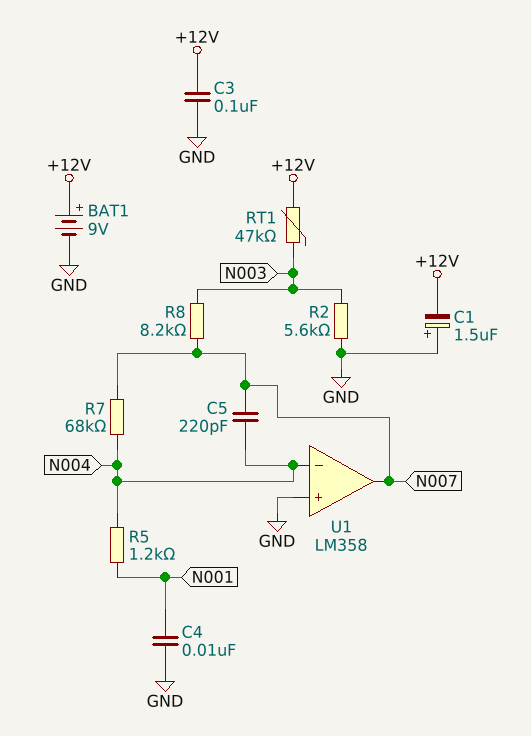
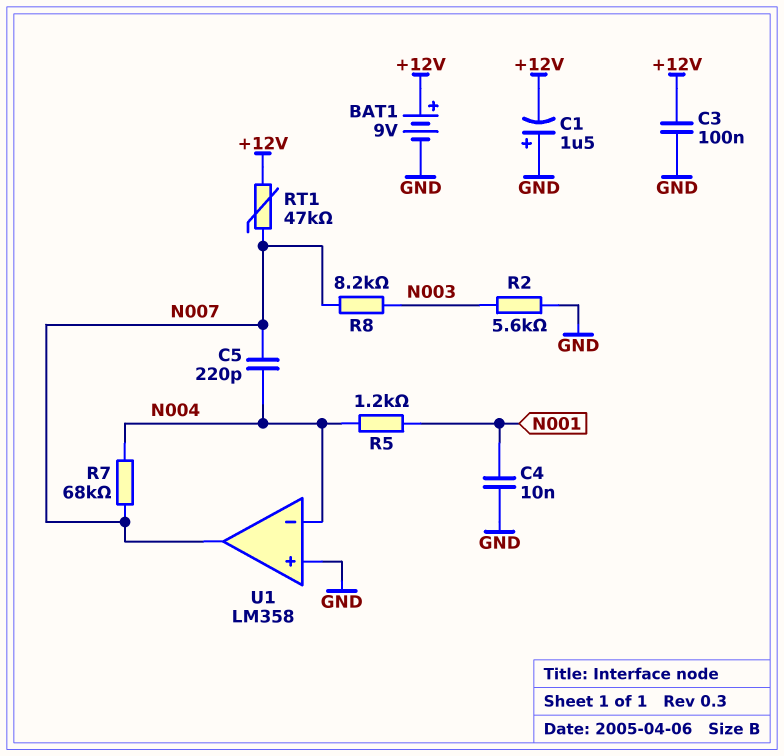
RT1: 47k (+12V, N003) -> 47k (+12V, N007)

